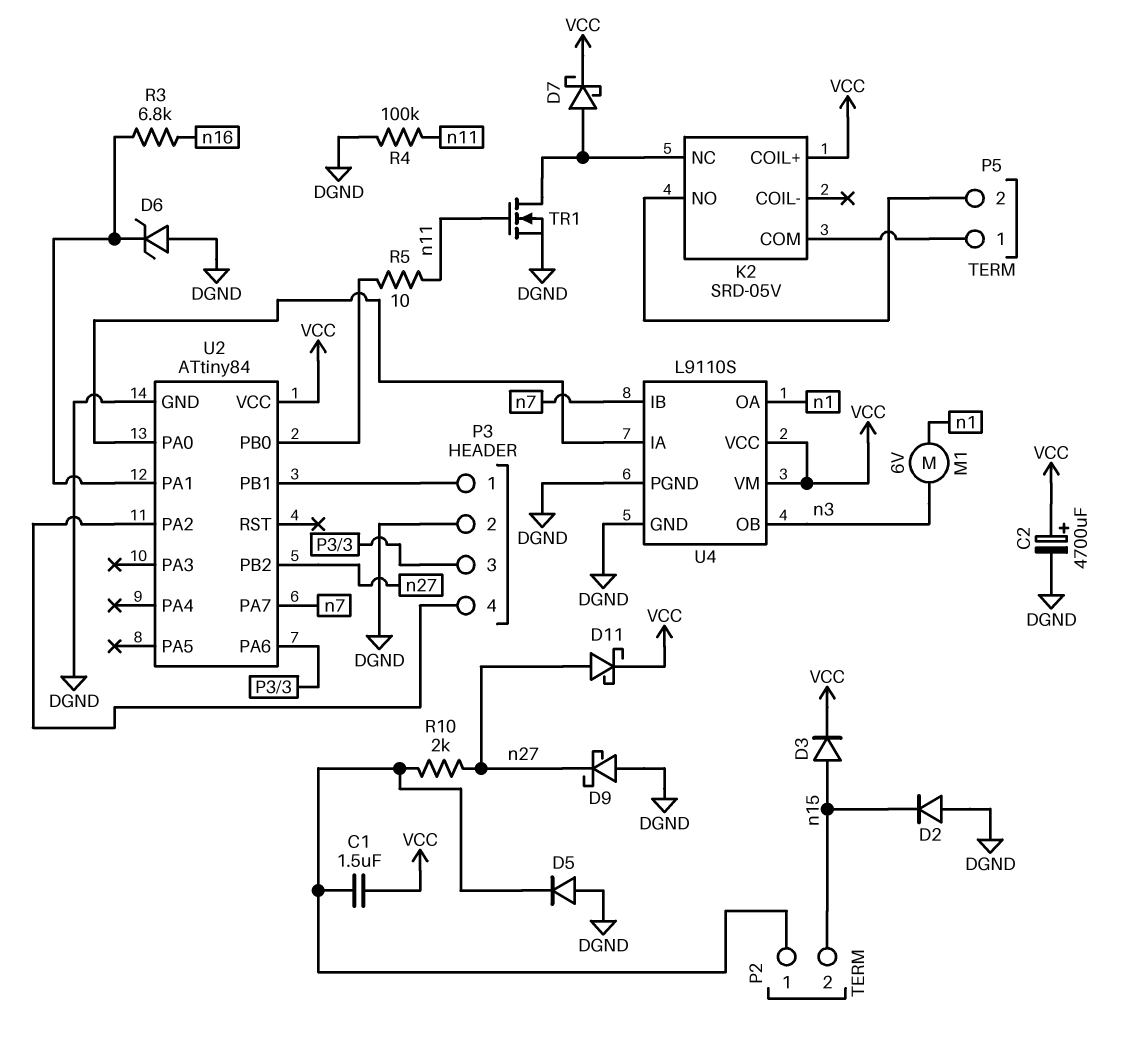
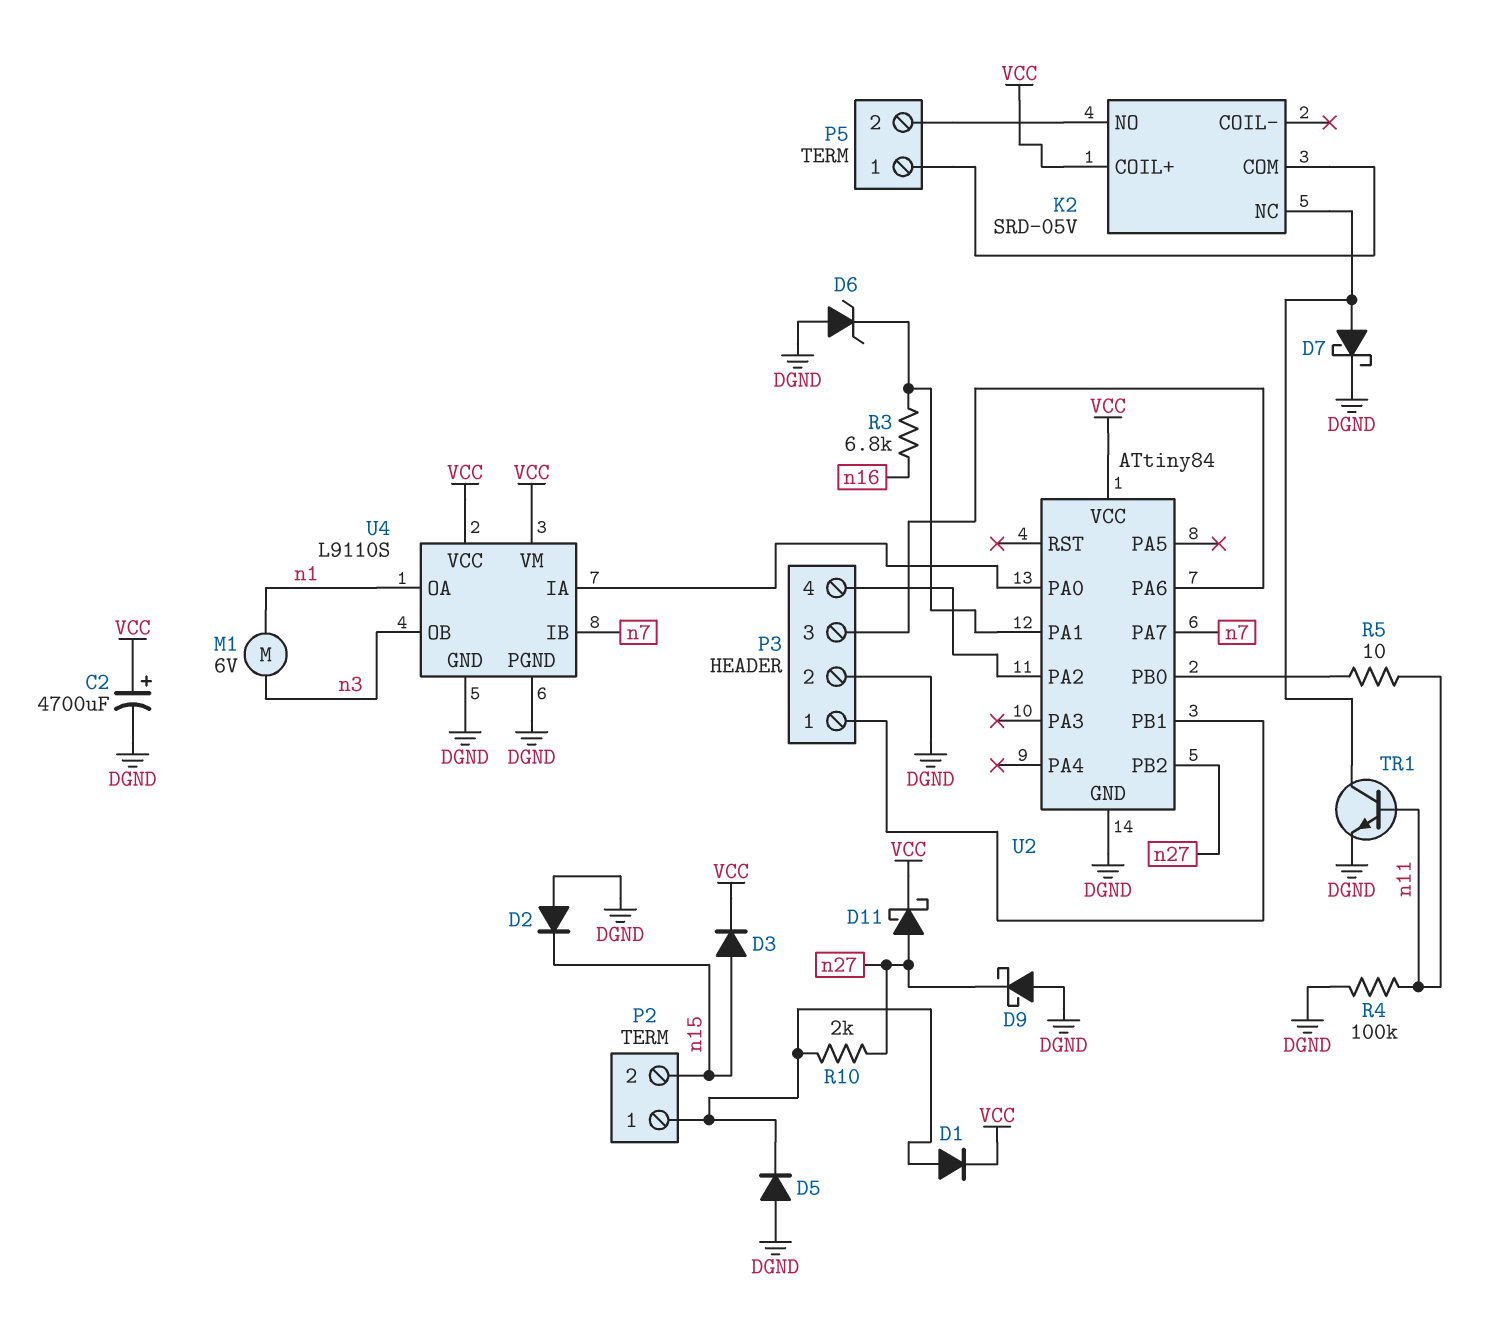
C1: 1.5uF (P2/1, VCC) -> none
D1: none -> diode (A P2/1, K VCC)
D7: schottky (A K2/NC, K VCC) -> schottky (A K2/NC, K DGND)
TR1: NMOS (G n11, D K2/NC, S DGND) -> NPN (B n11, C K2/NC, E DGND)

